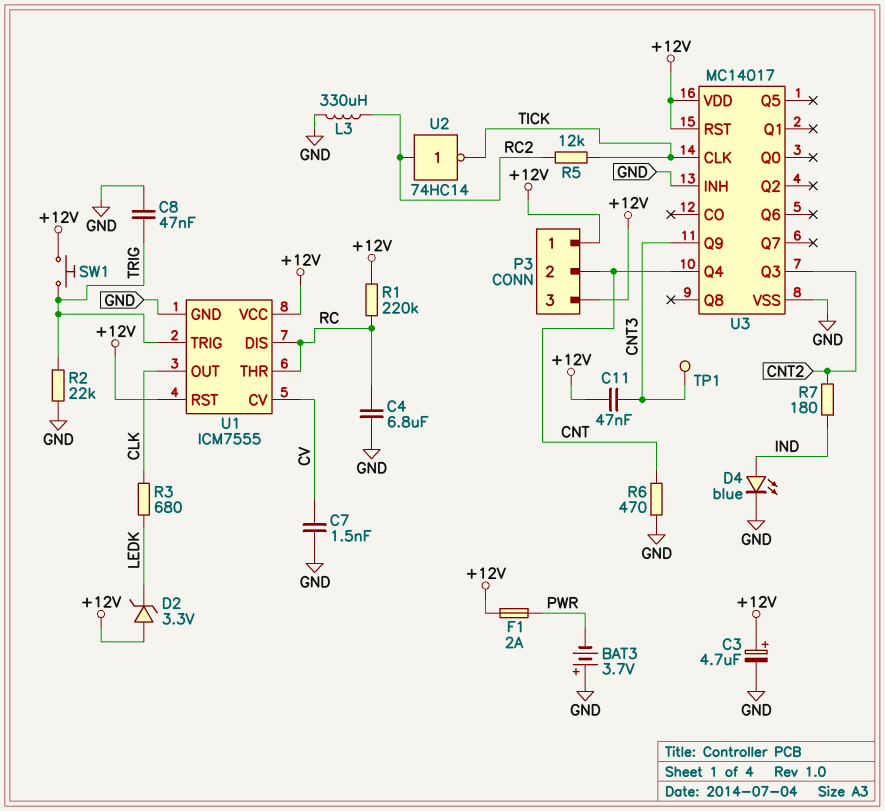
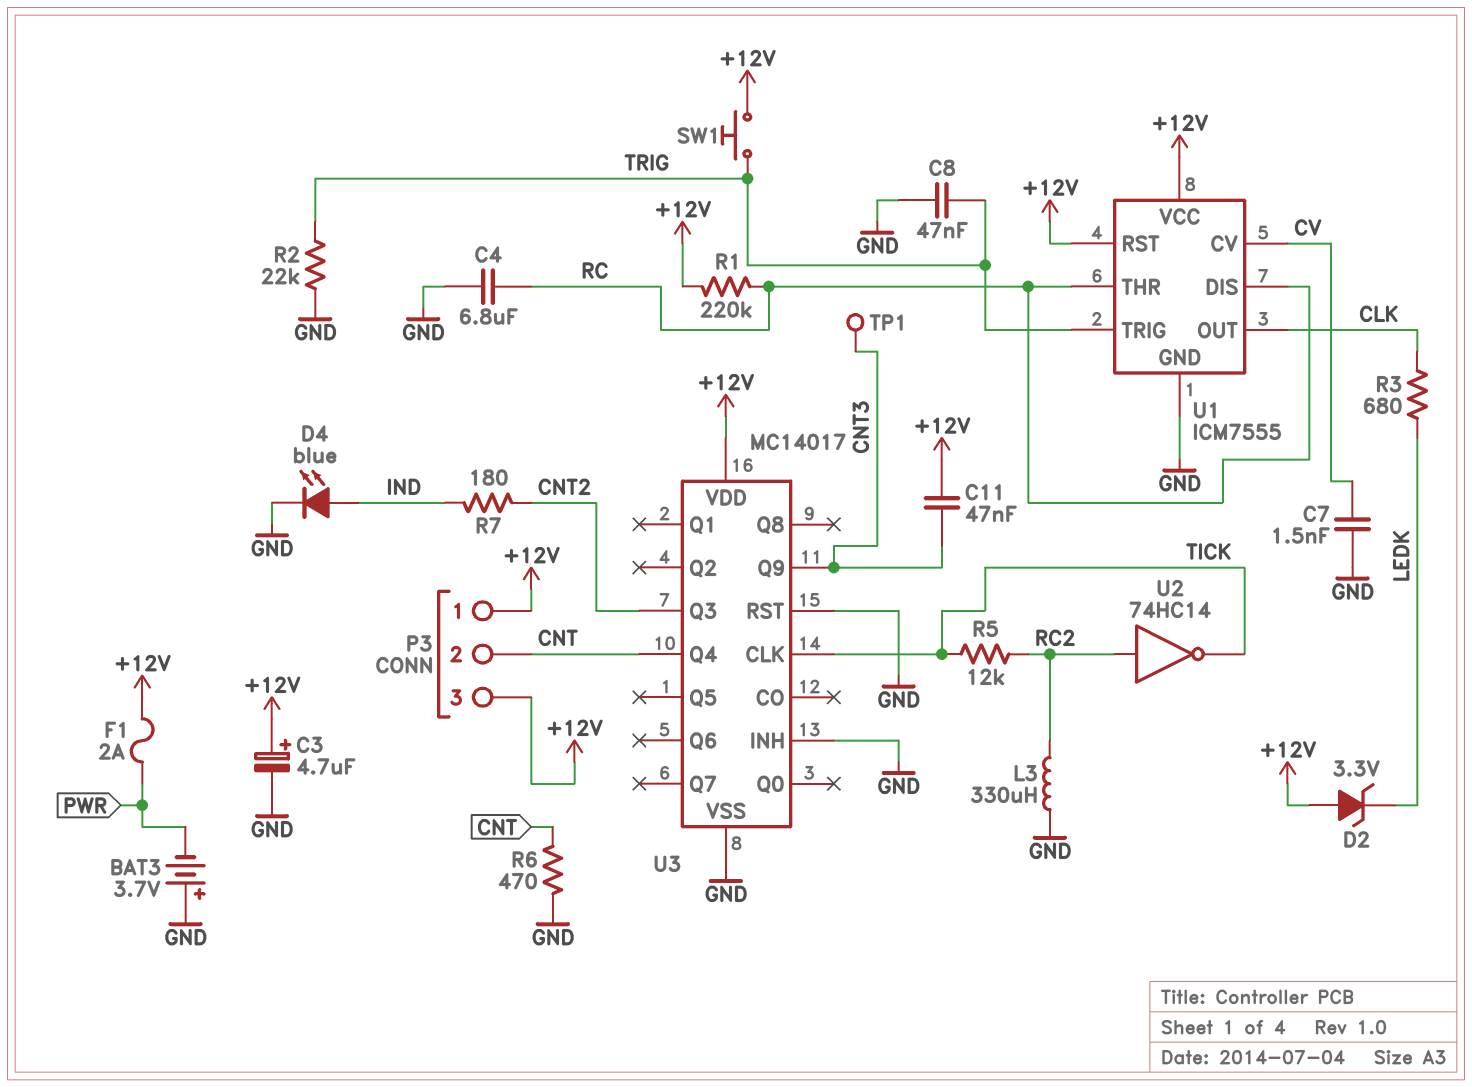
U3 pin RST: +12V -> GND

